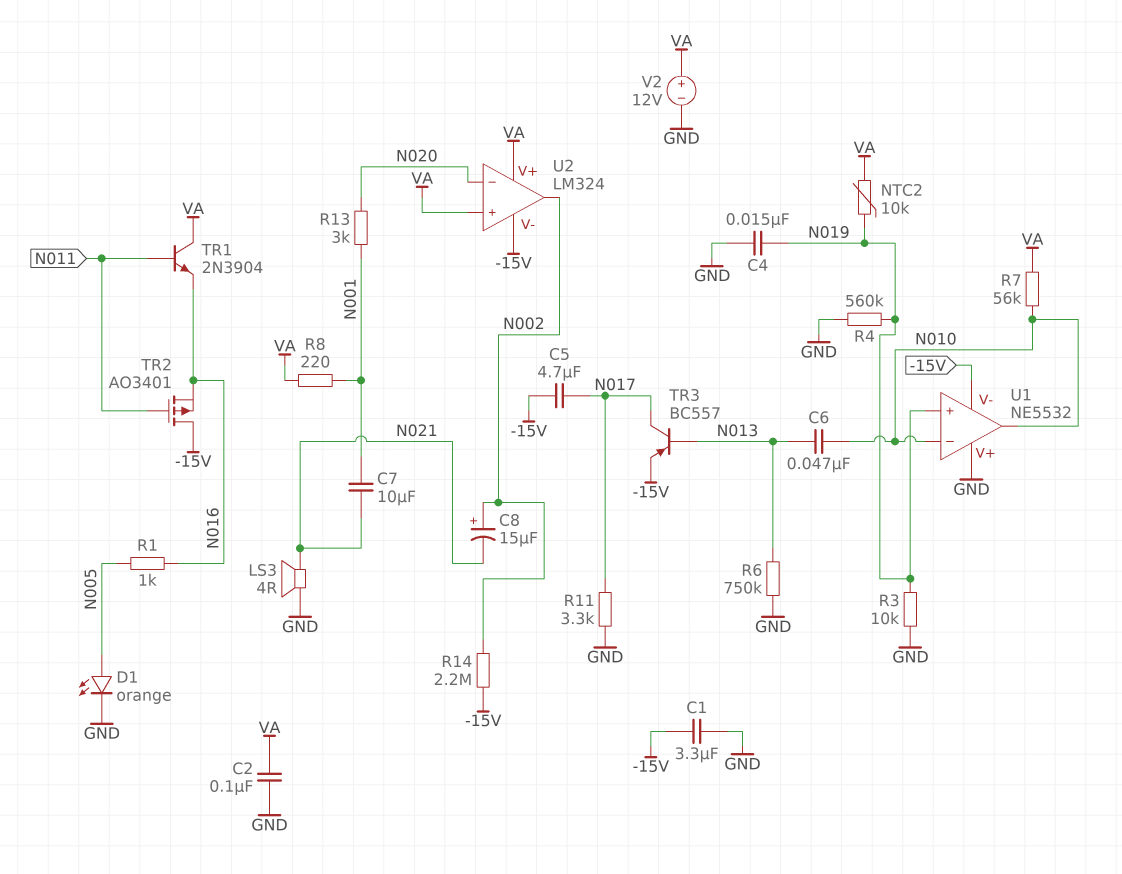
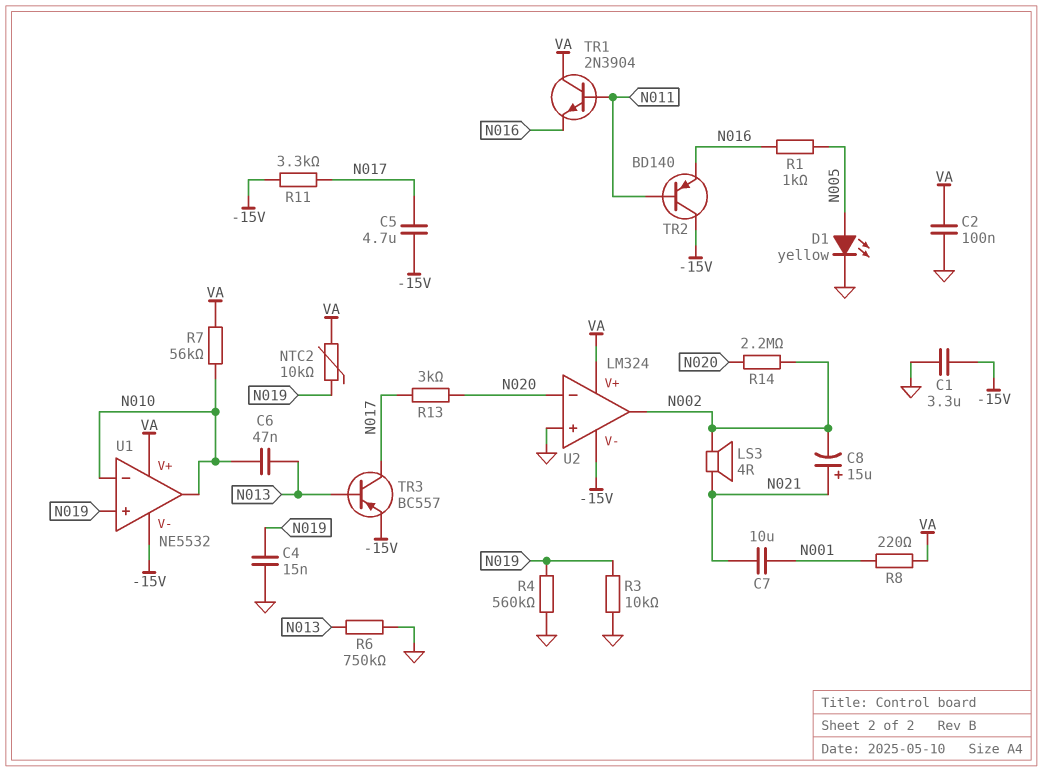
C8: 15uF (plus N002, minus N021) -> 15uF (plus N021, minus N002)
D1: LED orange (A N005, K GND) -> LED yellow (A N005, K GND)
LS3: speaker 4R (GND, N021) -> speaker 4R (N002, N021)
R11: 3.3k (GND, N017) -> 3.3k (-15V, N017)
R13: 3k (N001, N020) -> 3k (N017, N020)
R14: 2.2M (-15V, N002) -> 2.2M (N002, N020)
TR2: PMOS AO3401 (G N011, D -15V, S N016) -> PNP BD140 (B N011, C -15V, E N016)
U1 pin V+: GND -> VA
U2 pin in+: VA -> GND
V2: 12V (plus VA, minus GND) -> none

